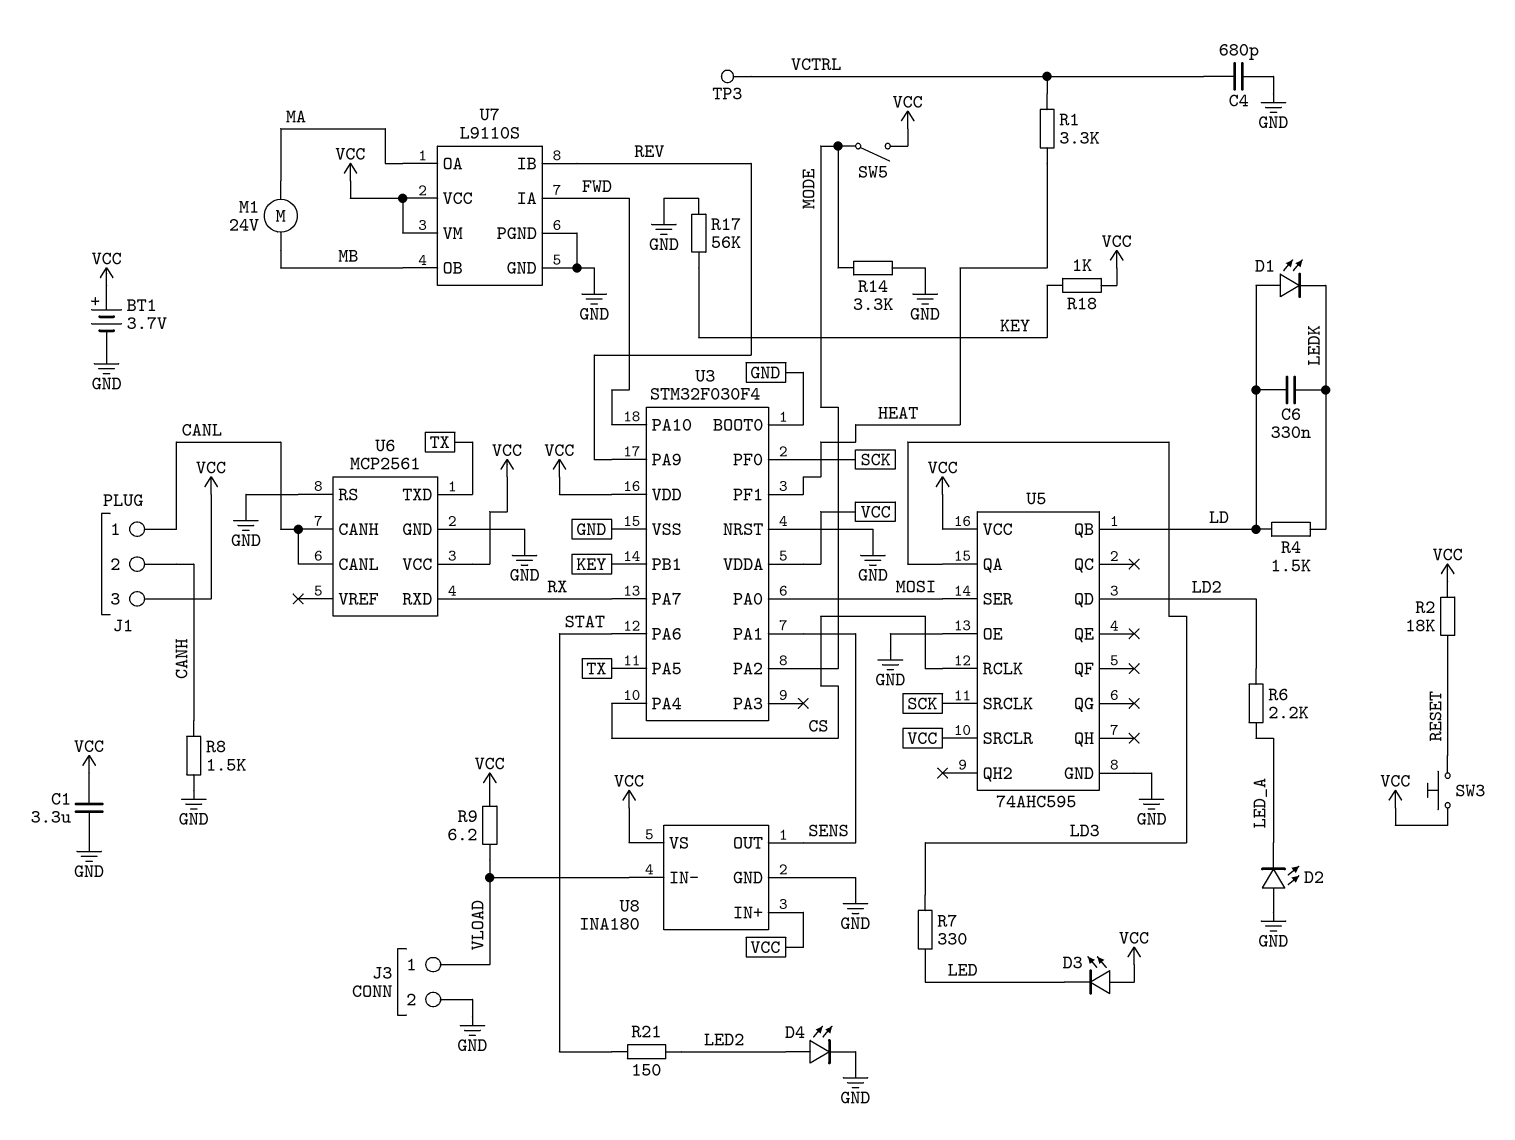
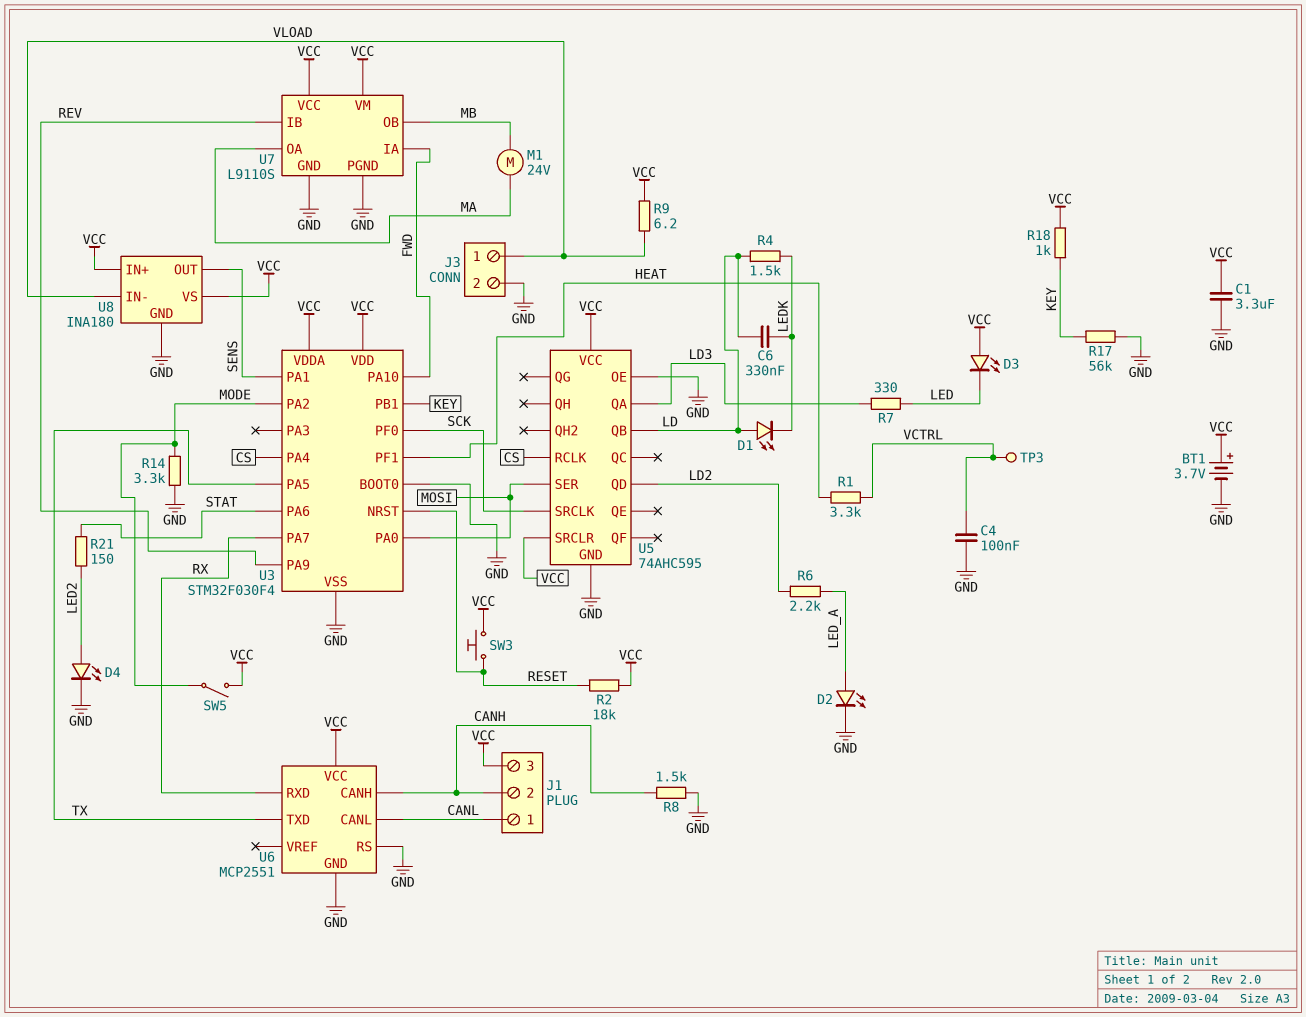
C4: 680pF (GND, VCTRL) -> 100nF (GND, VCTRL)
D2: LED (A GND, K LED_A) -> LED (A LED_A, K GND)
U3 pin NRST: GND -> RESET
U6: MCP2561 -> MCP2551
U6 pin CANH: CANL -> CANH

